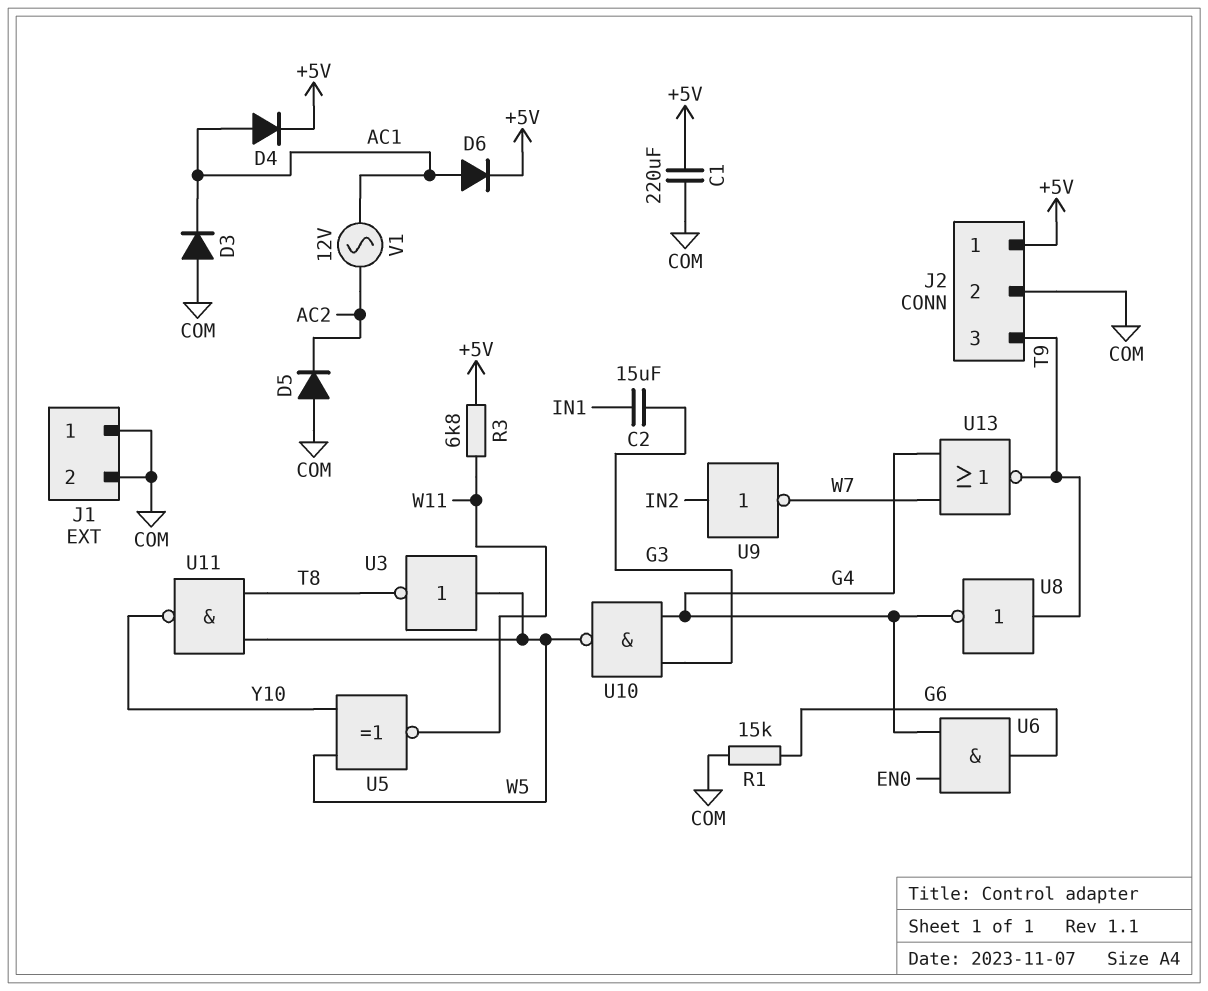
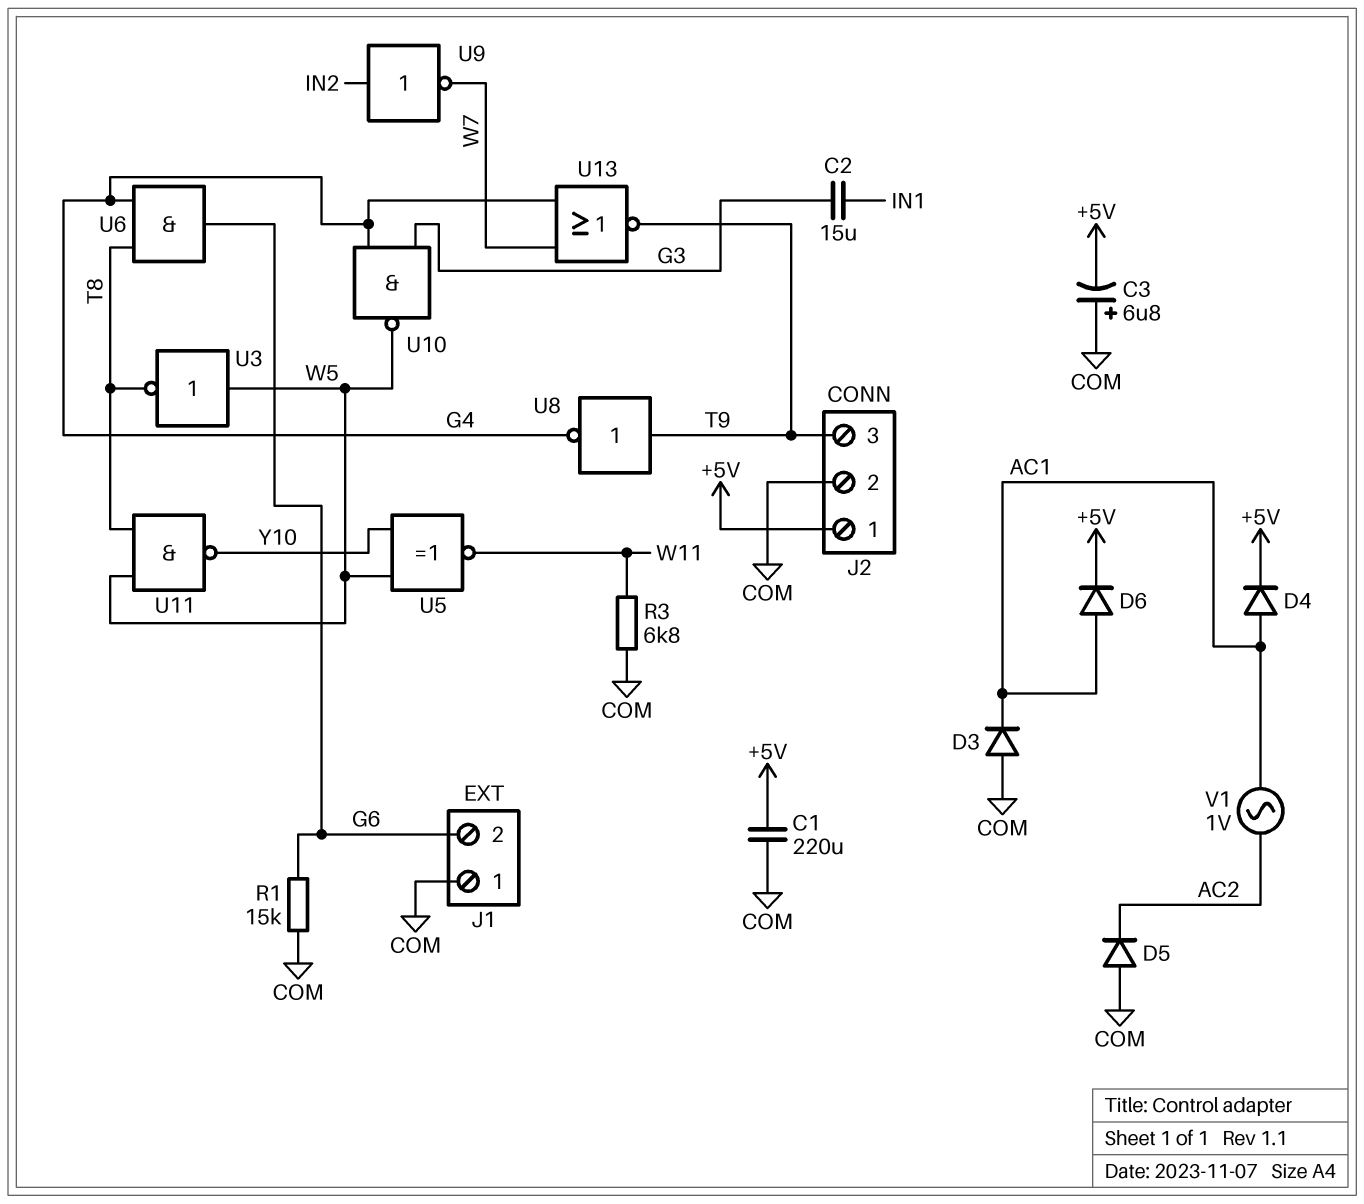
C3: none -> 6.8uF (plus COM, minus +5V)
J1 pin 2: COM -> G6
R3: 6.8k (+5V, W11) -> 6.8k (COM, W11)
U6: AND (in EN0, in G4, out G6) -> AND (in G4, in T8, out G6)
V1: AC 12V (AC1, AC2) -> AC 1V (AC1, AC2)

